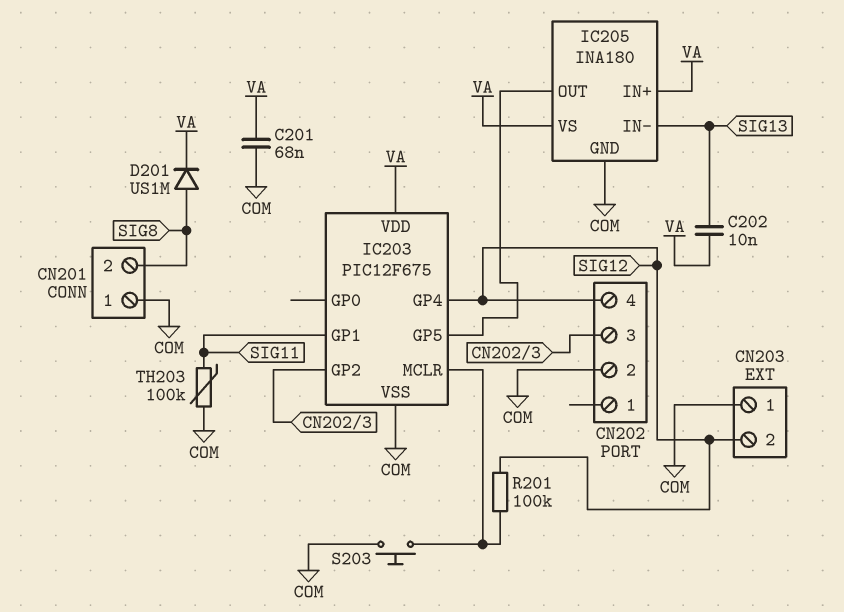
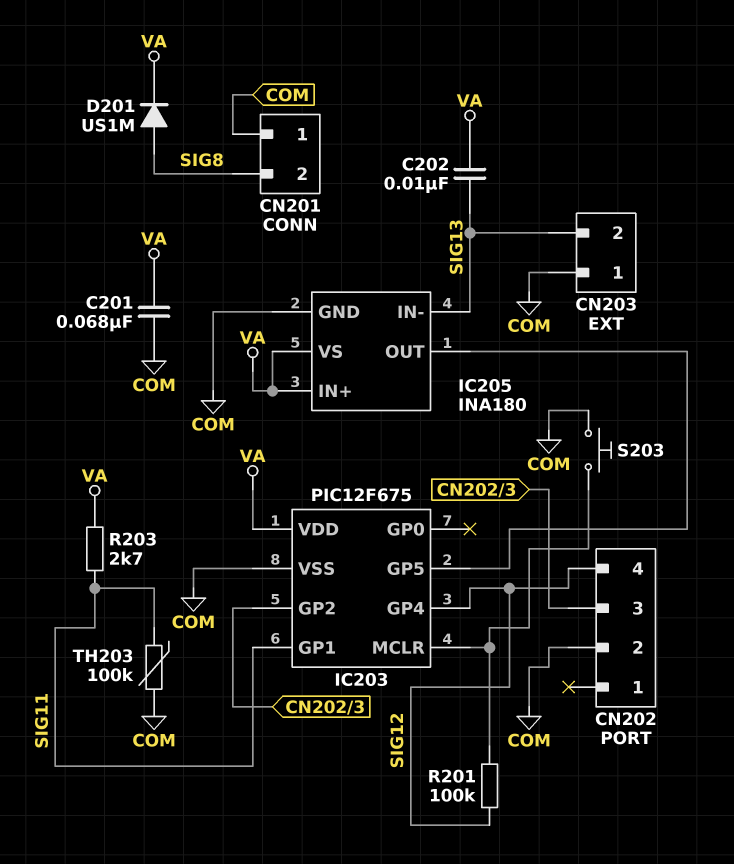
CN203 pin 2: SIG12 -> SIG13
R203: none -> 2.7k (SIG11, VA)

